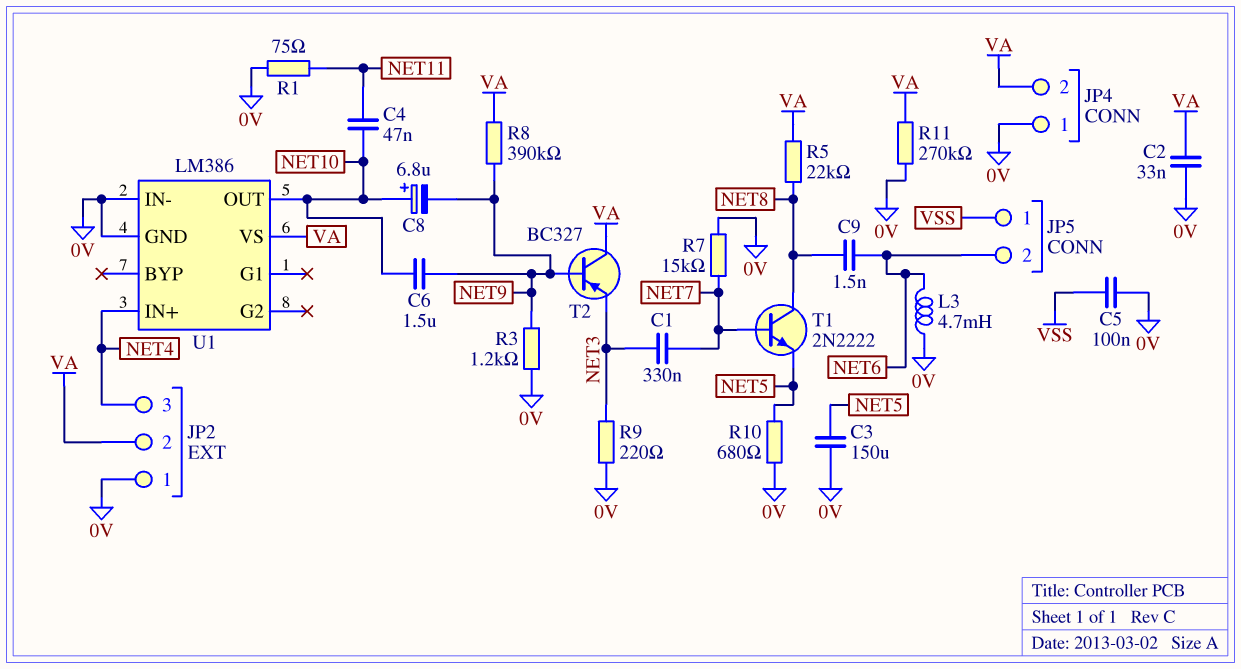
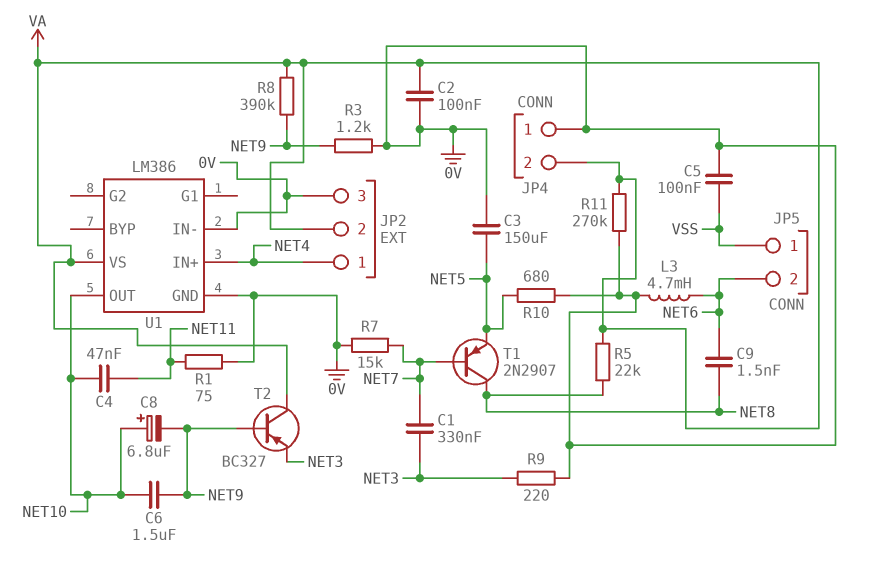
C2: 33nF (0V, VA) -> 100nF (0V, VA)
JP2 pin 1: 0V -> NET4
JP2 pin 3: NET4 -> 0V
T1: NPN 2N2222 (B NET7, C NET8, E NET5) -> PNP 2N2907 (B NET7, C NET8, E NET5)

